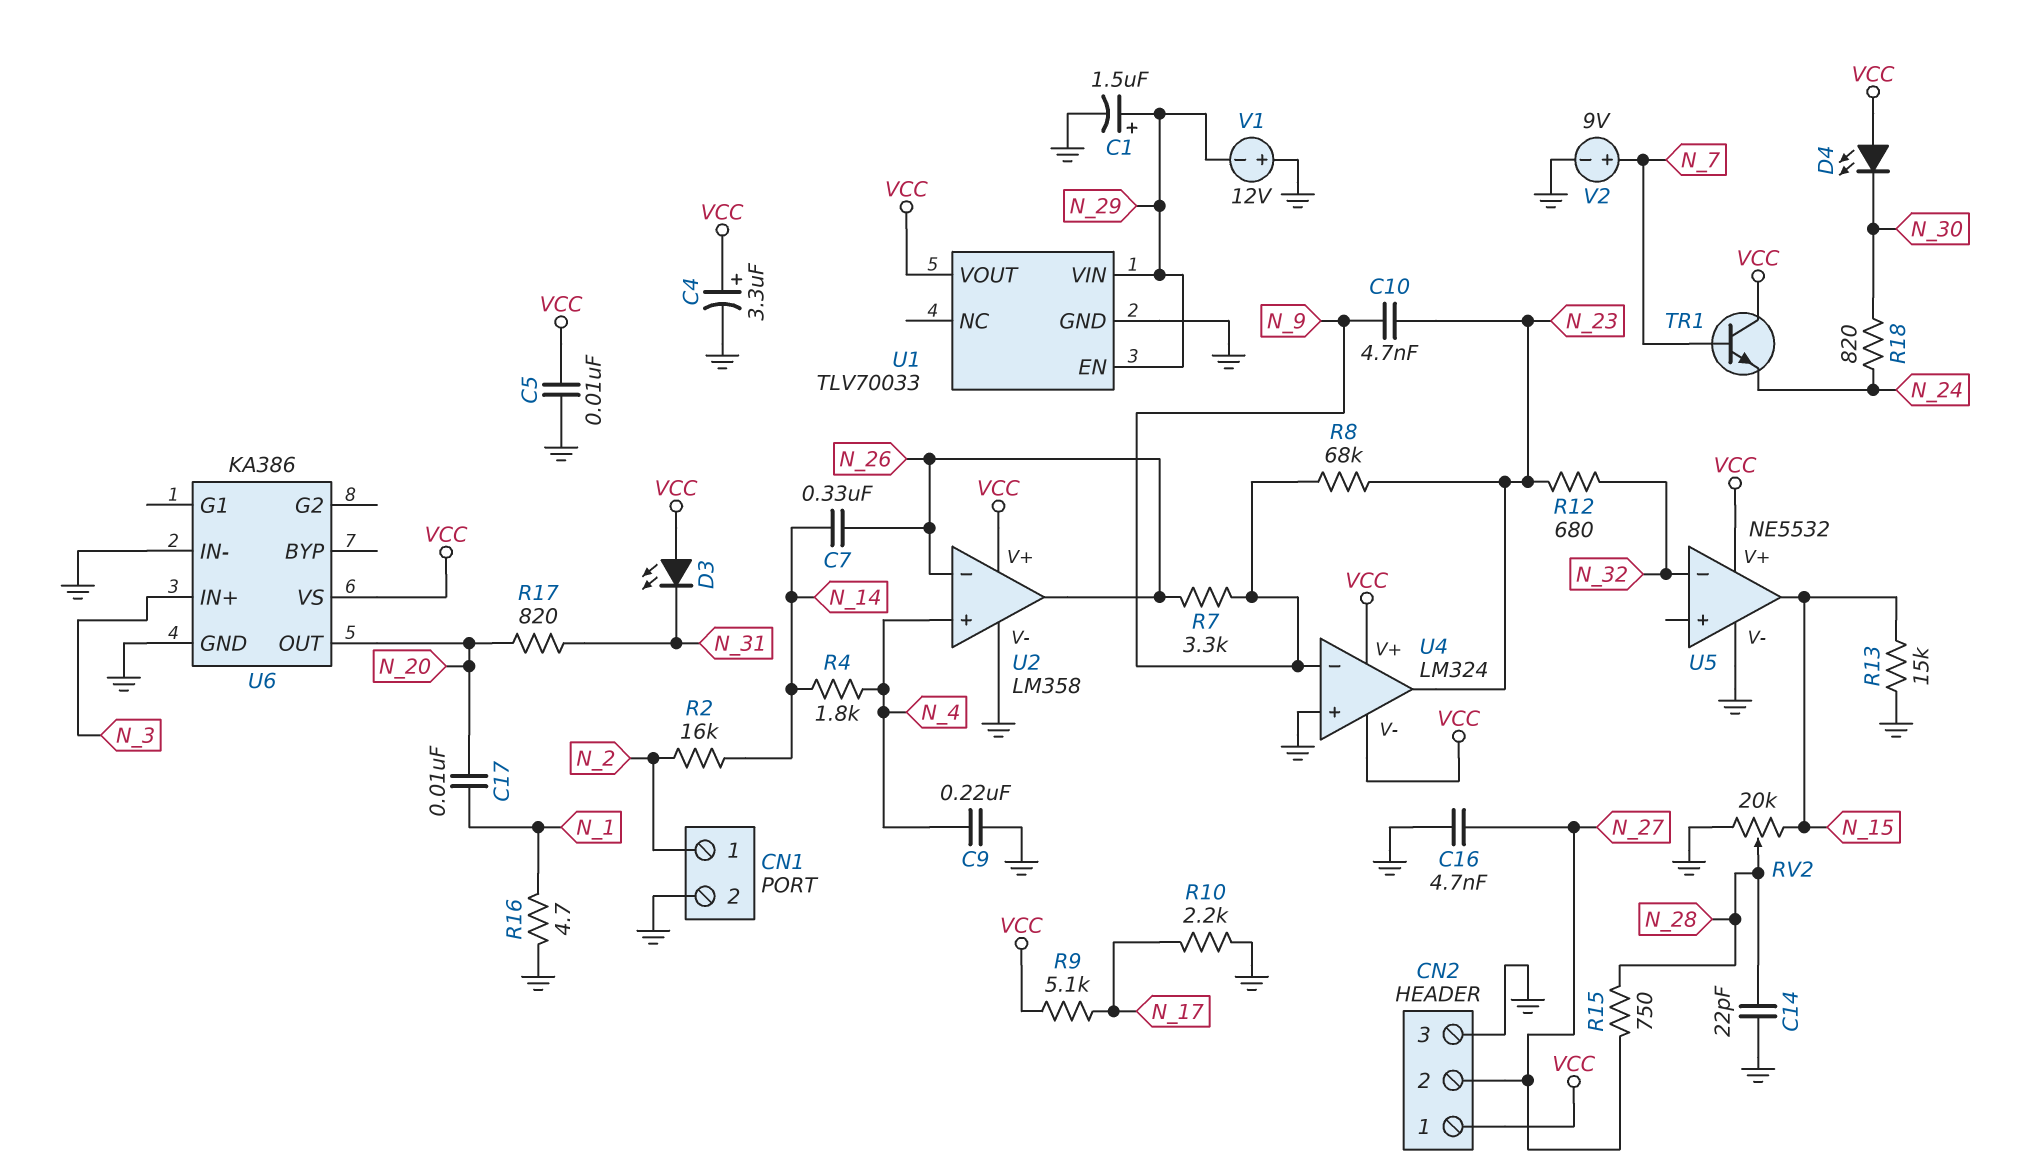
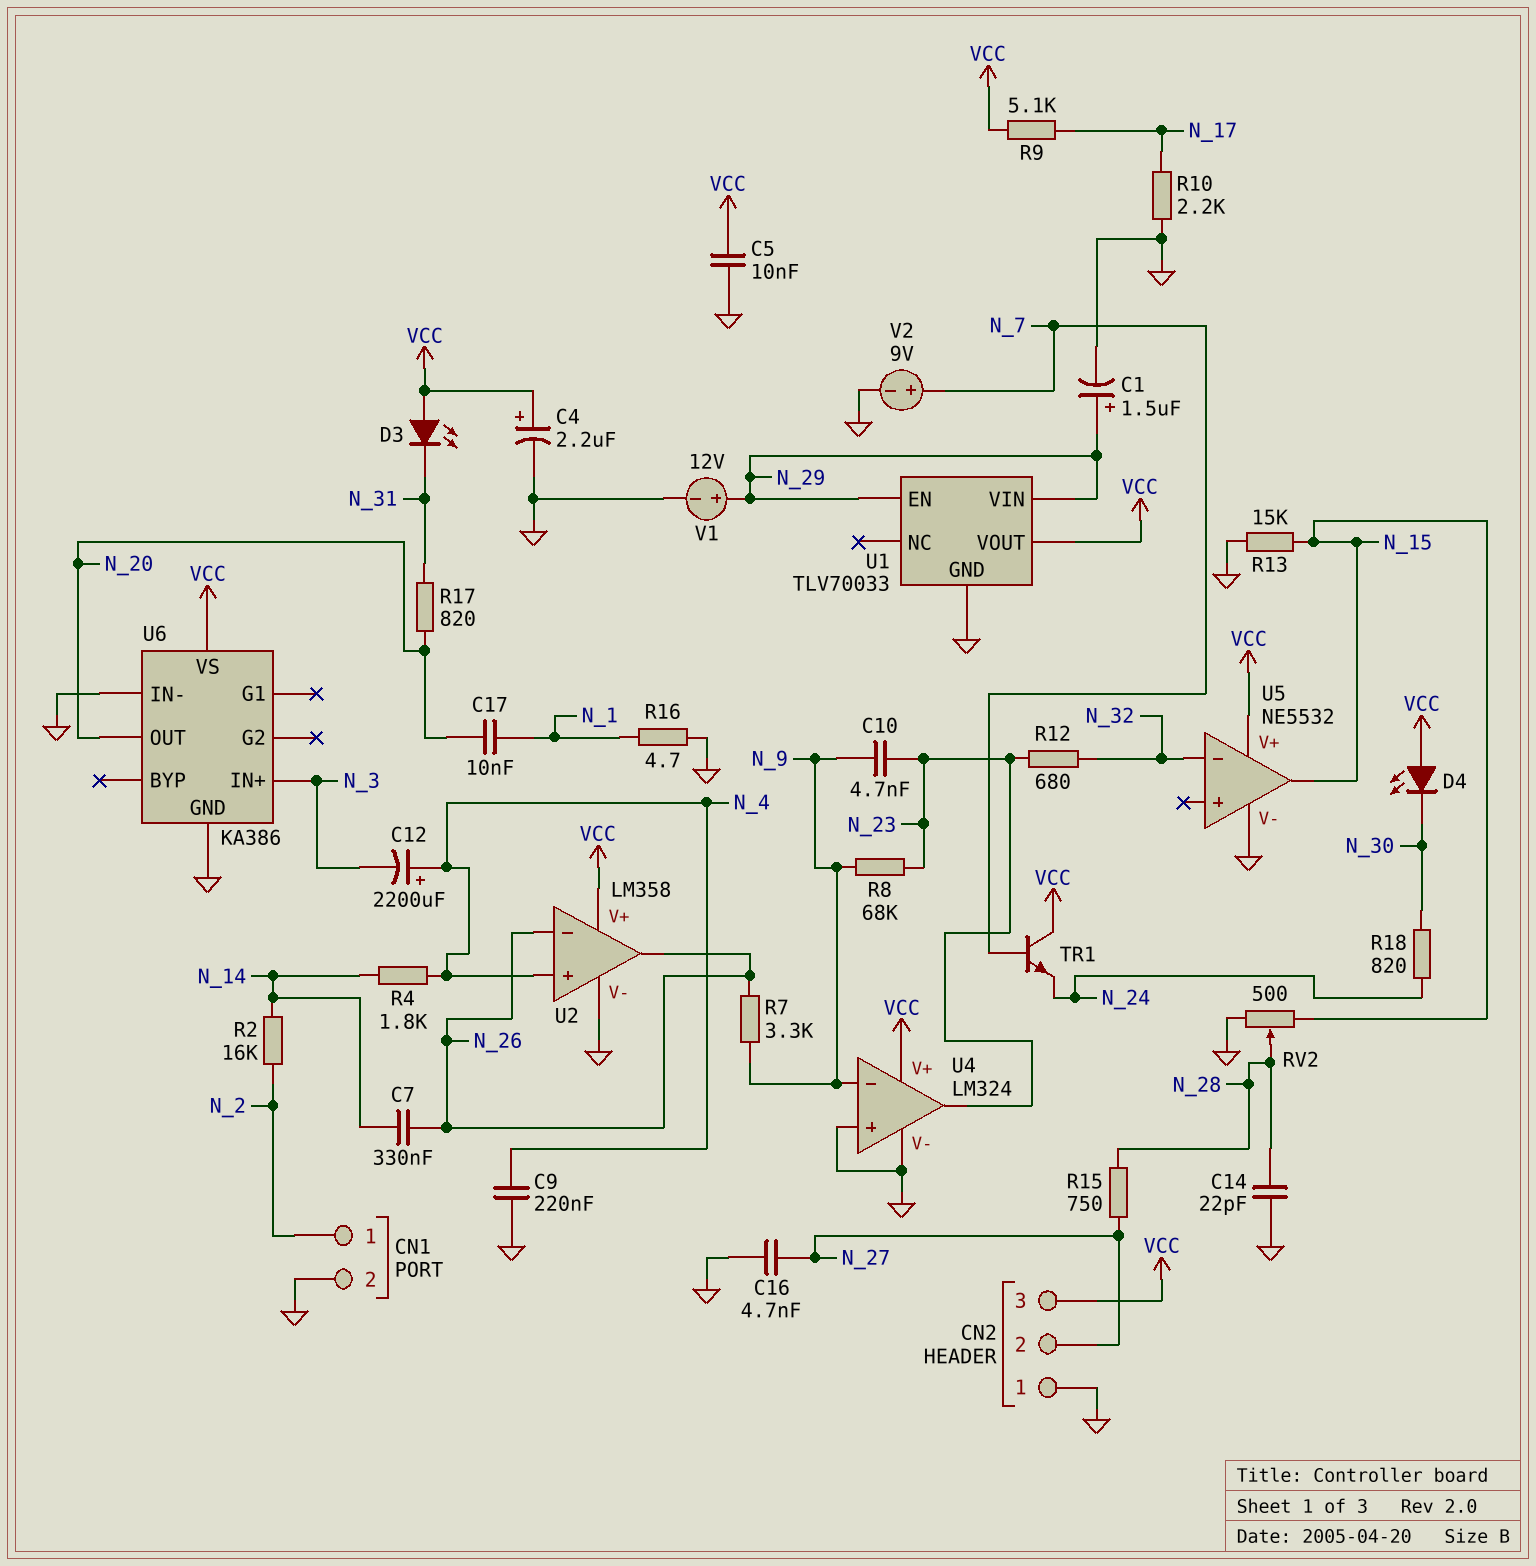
C4: 3.3uF (plus VCC, minus GND) -> 2.2uF (plus VCC, minus GND)
C12: none -> 2200uF (plus N_4, minus N_3)
CN2 pin 1: VCC -> GND
CN2 pin 3: GND -> VCC
RV2: 20k (GND, N_15, wiper N_28) -> 500 (GND, N_15, wiper N_28)
U4 pin V-: VCC -> GND
V1: 12V (plus GND, minus N_29) -> 12V (plus N_29, minus GND)

